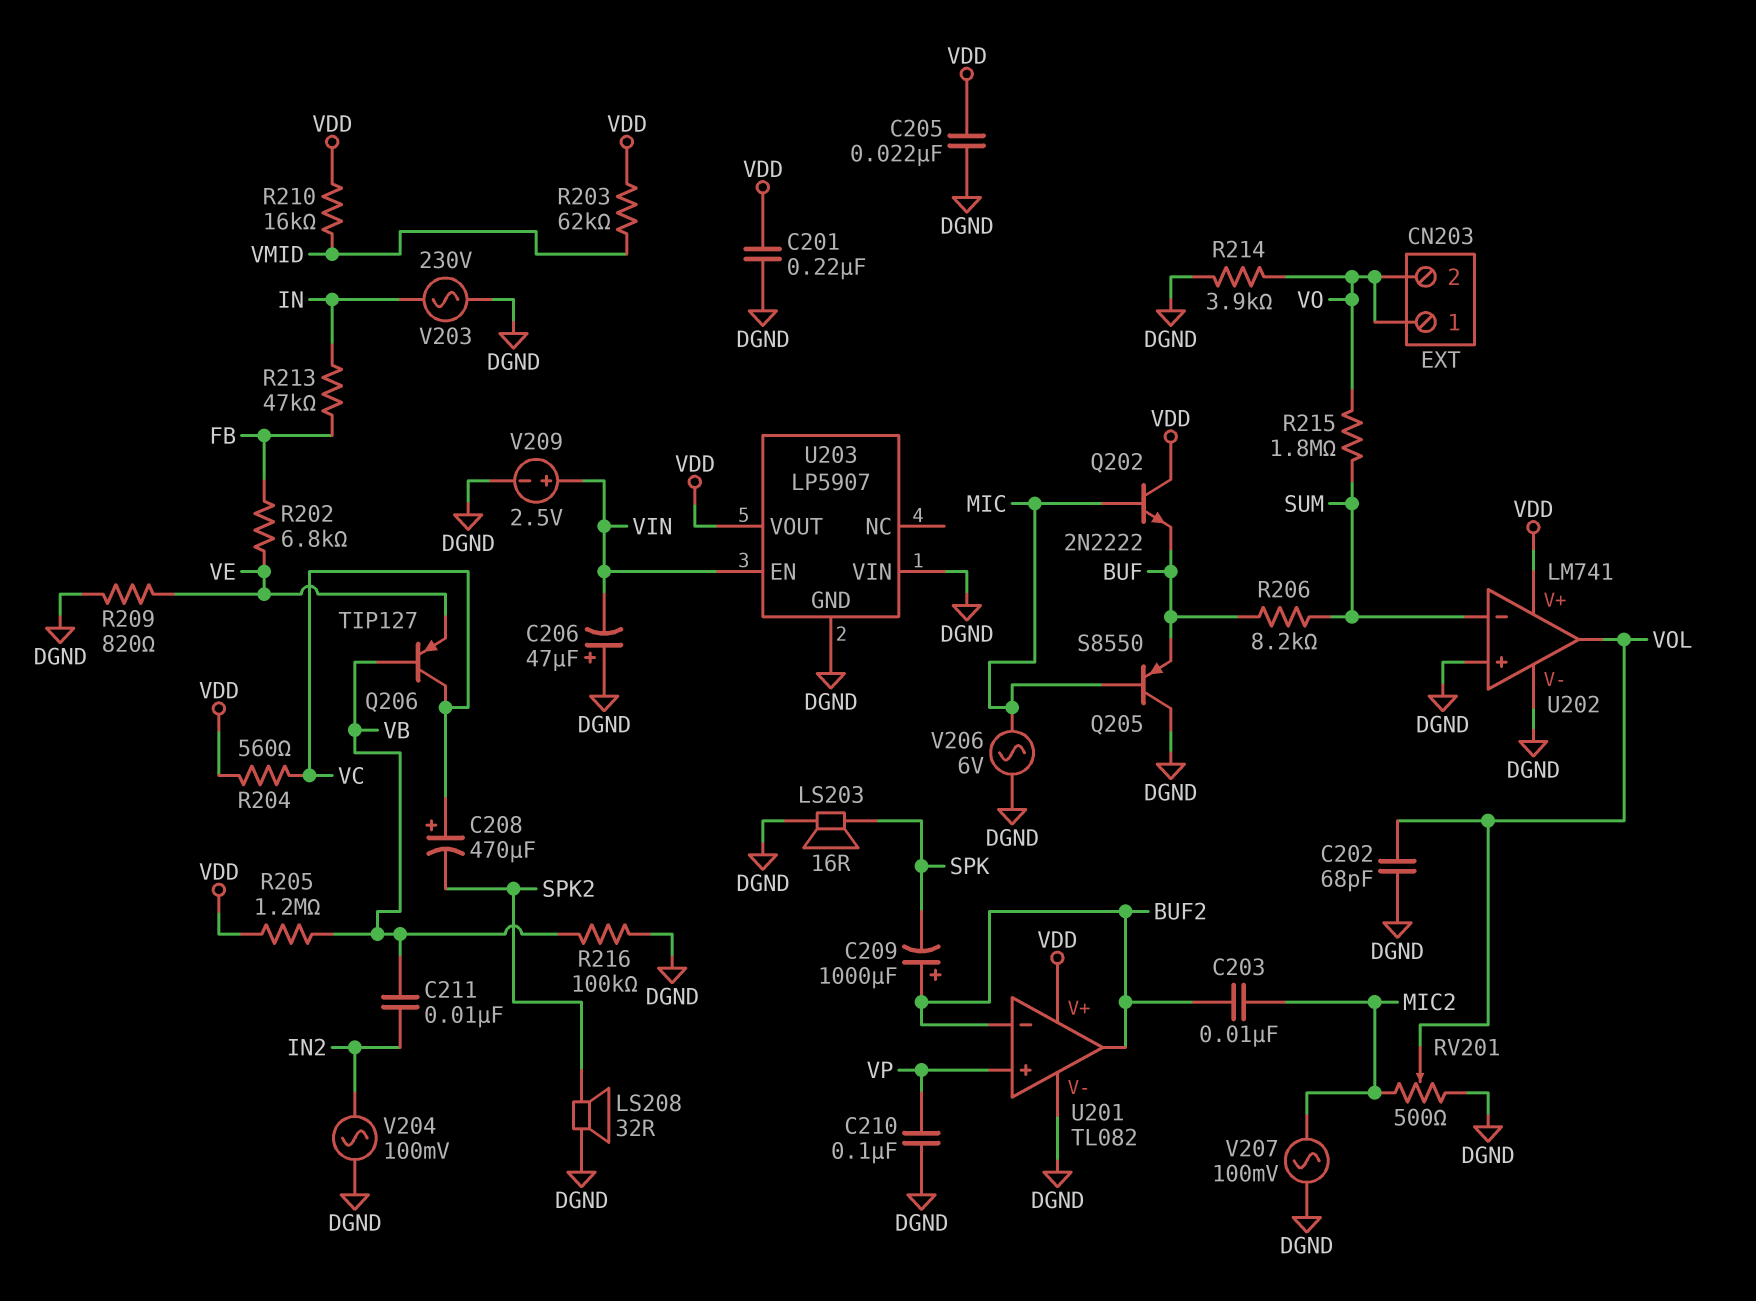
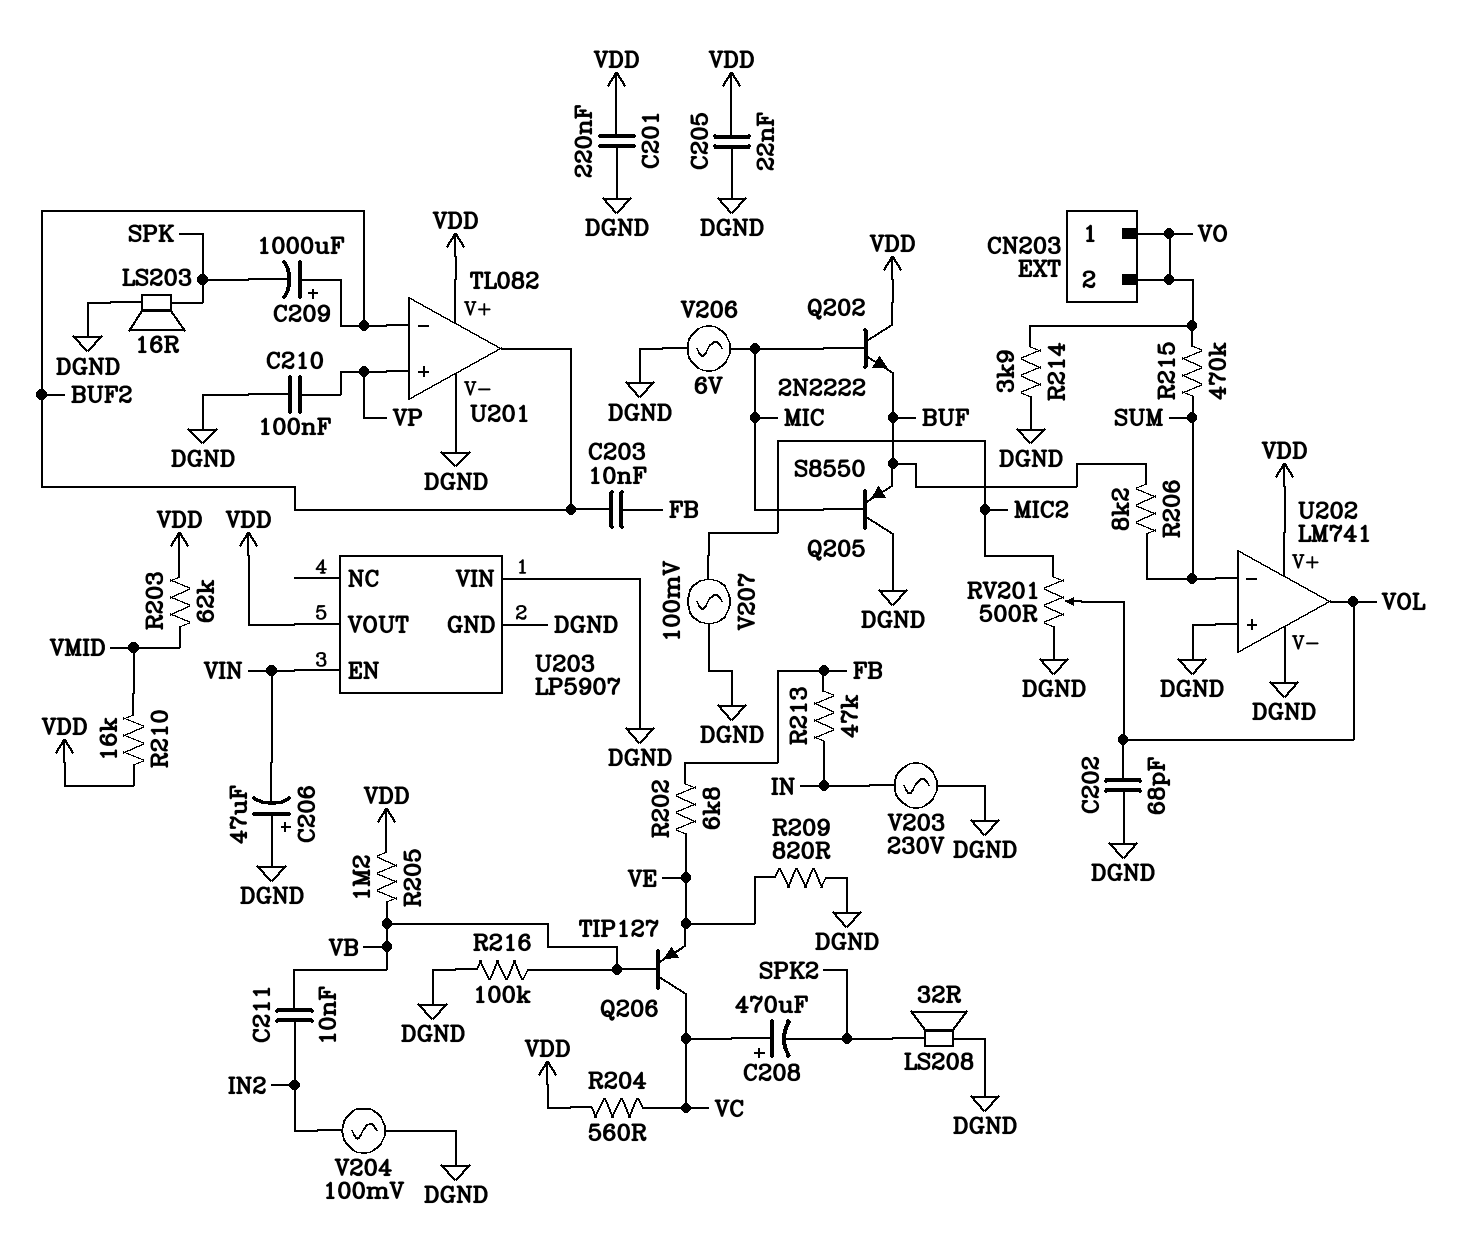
C203: 10nF (BUF2, MIC2) -> 10nF (BUF2, FB)
R215: 1.8M (SUM, VO) -> 470k (SUM, VO)
V209: 2.5V (plus VIN, minus DGND) -> none

